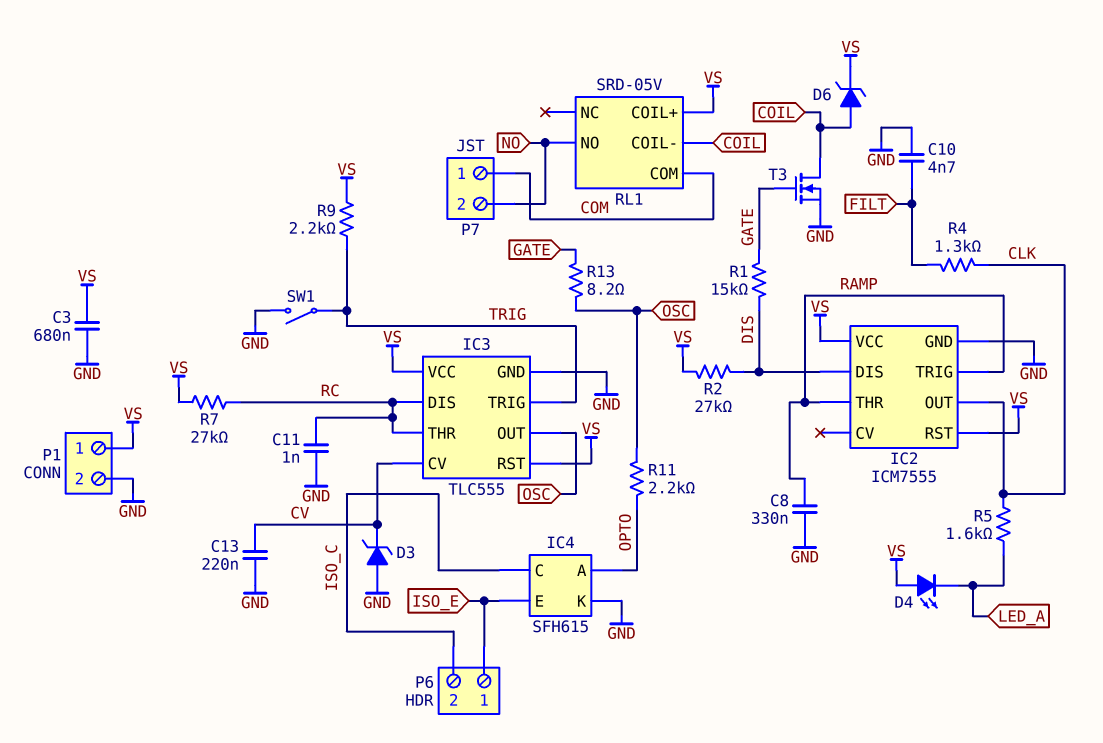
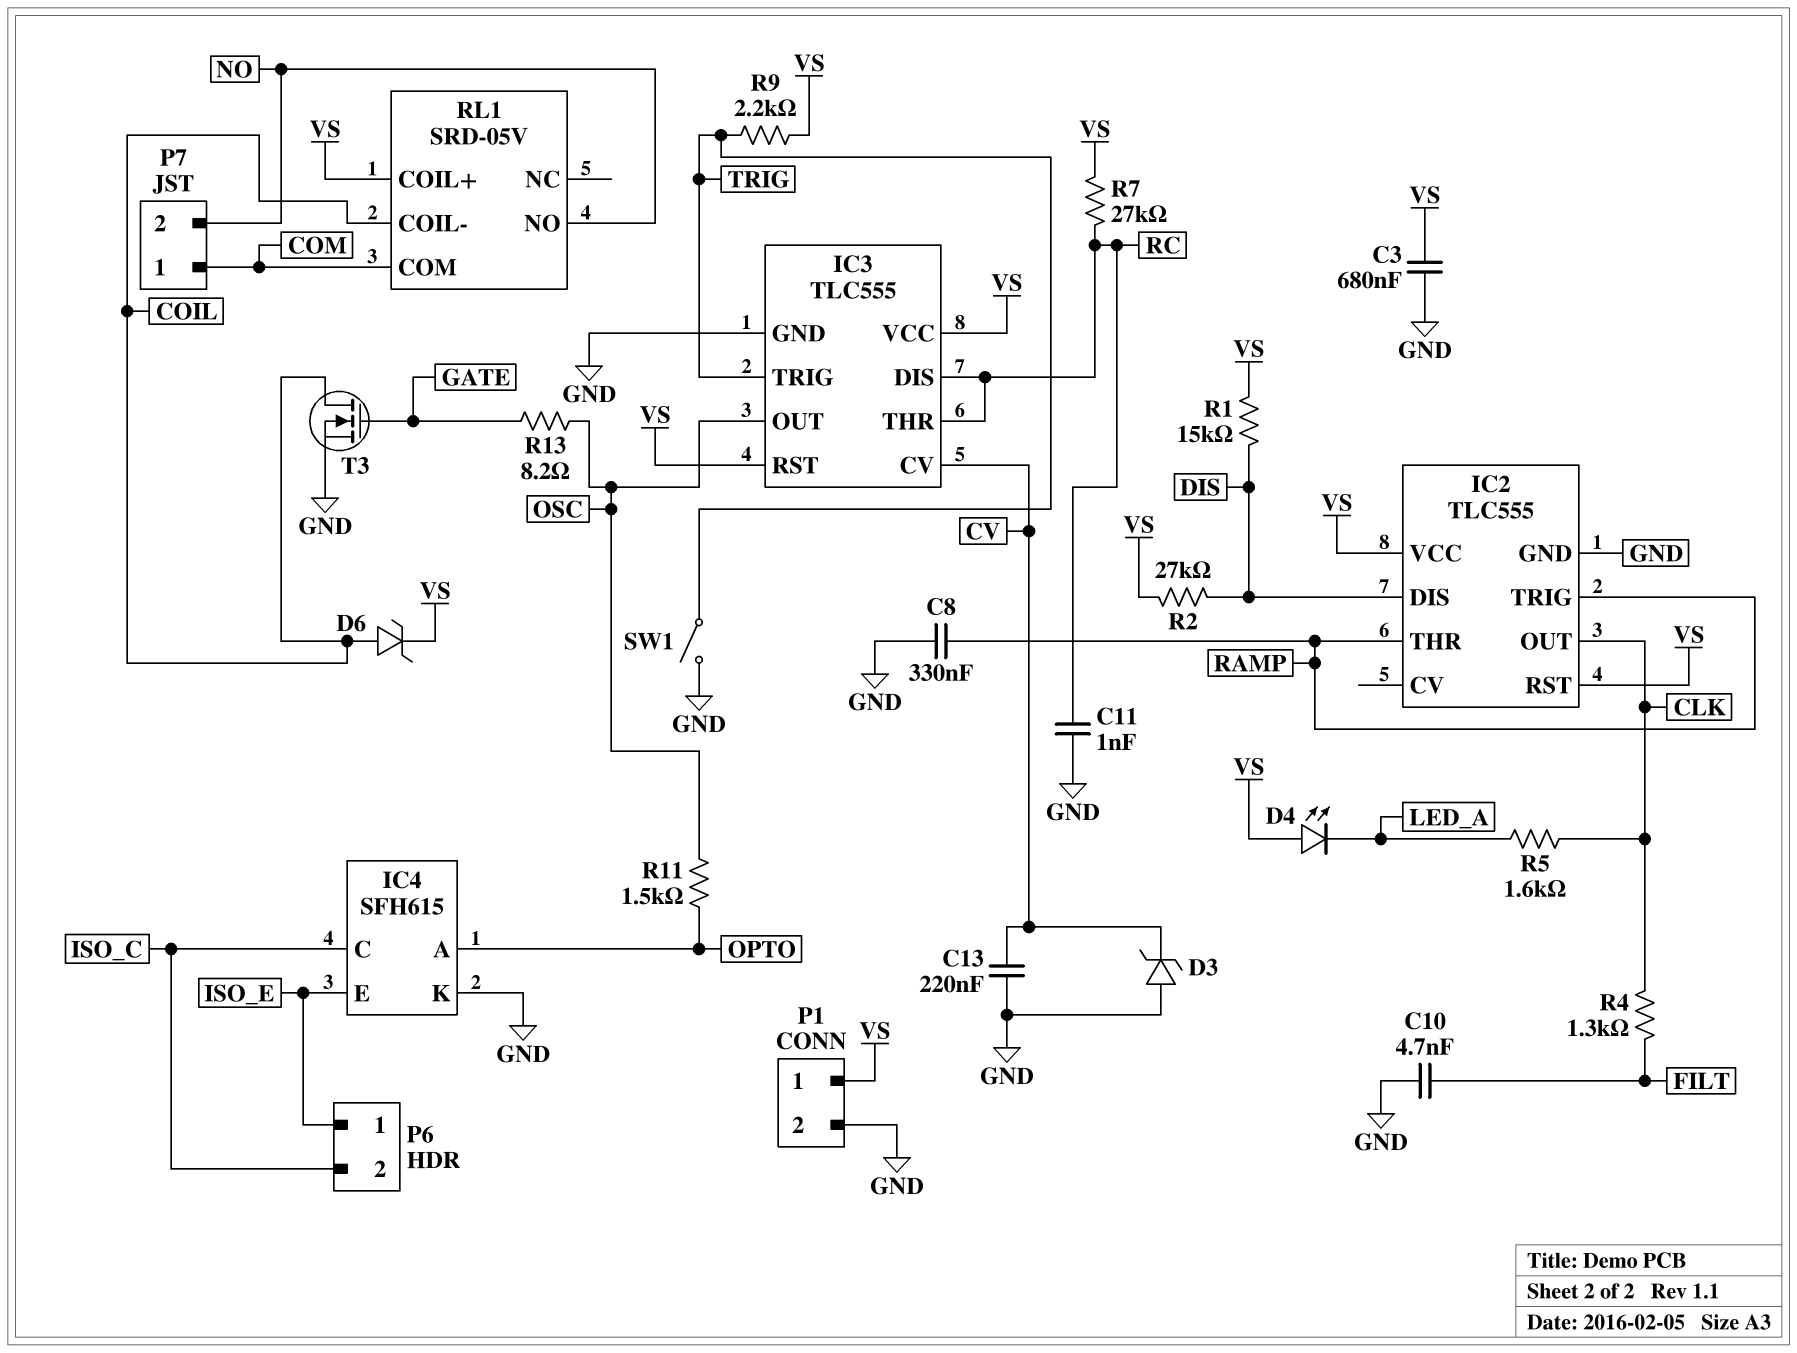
IC2: ICM7555 -> TLC555
R1: 15k (DIS, GATE) -> 15k (DIS, VS)
R11: 2.2k (OPTO, OSC) -> 1.5k (OPTO, OSC)

